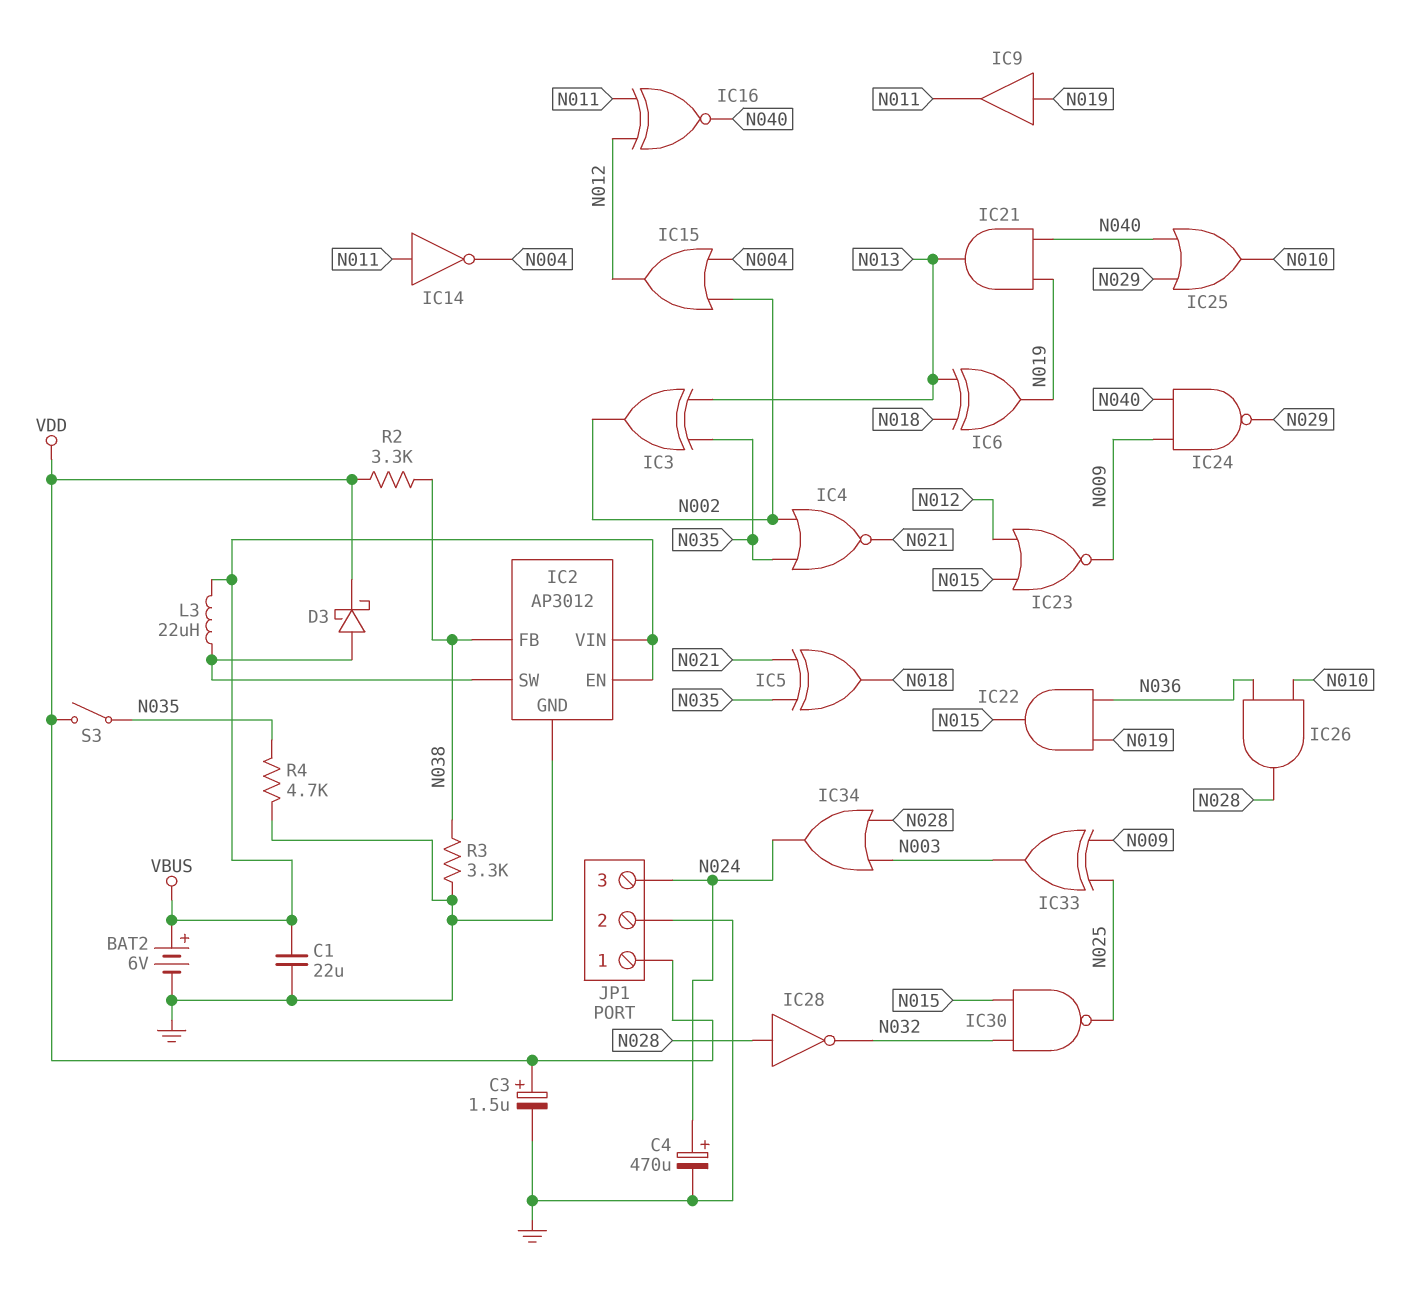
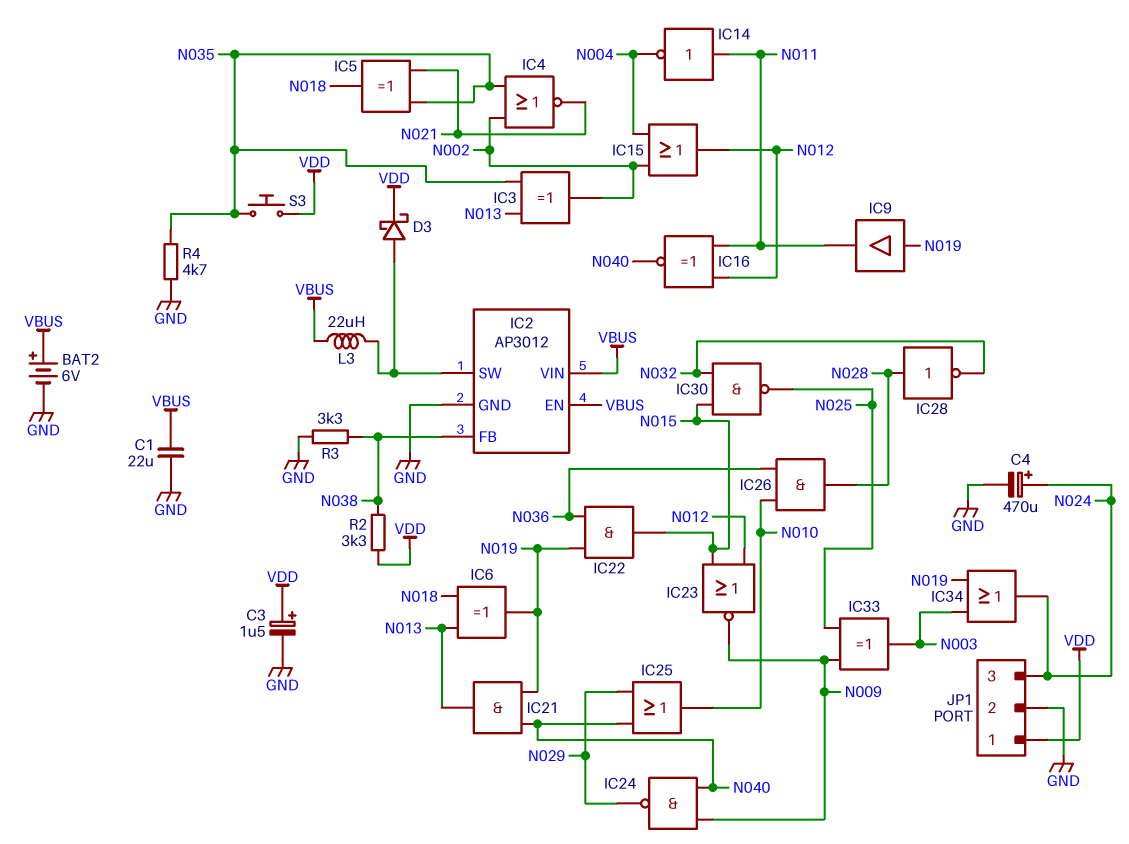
IC34: OR (in N003, in N028, out N024) -> OR (in N003, in N019, out N024)
S3: switch (N035, VDD) -> button (N035, VDD)

